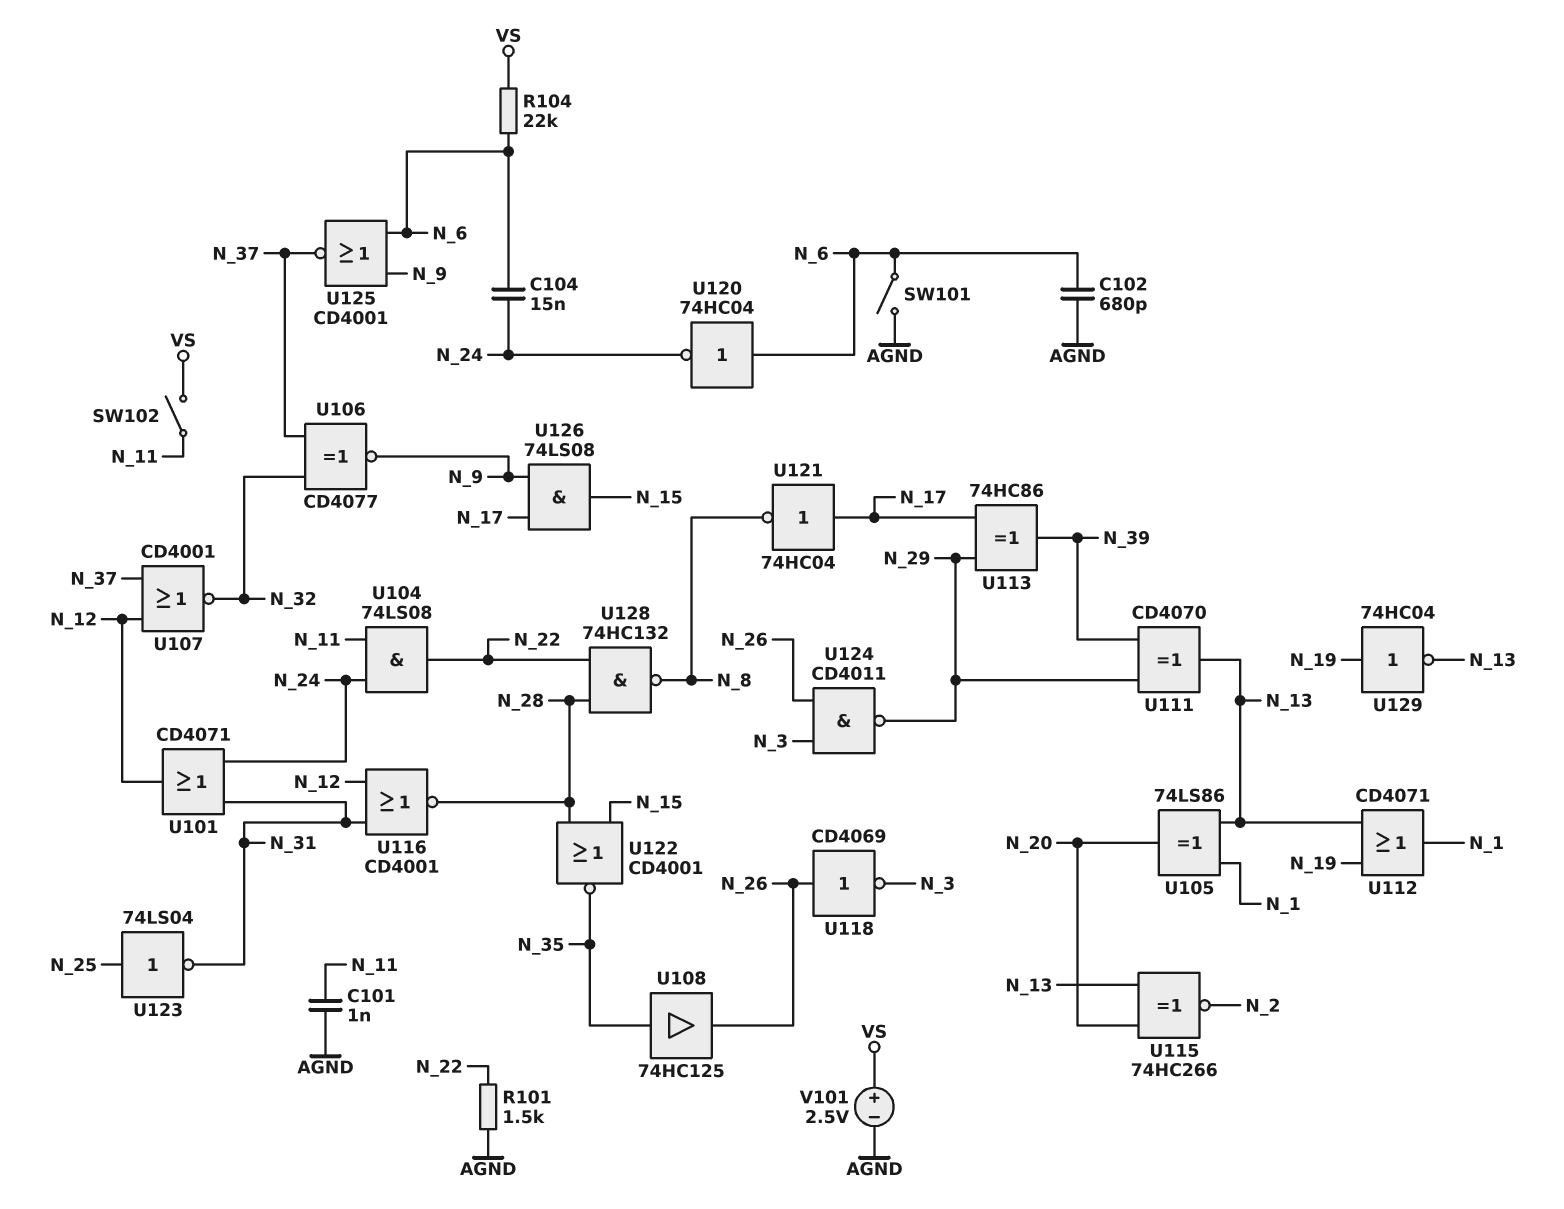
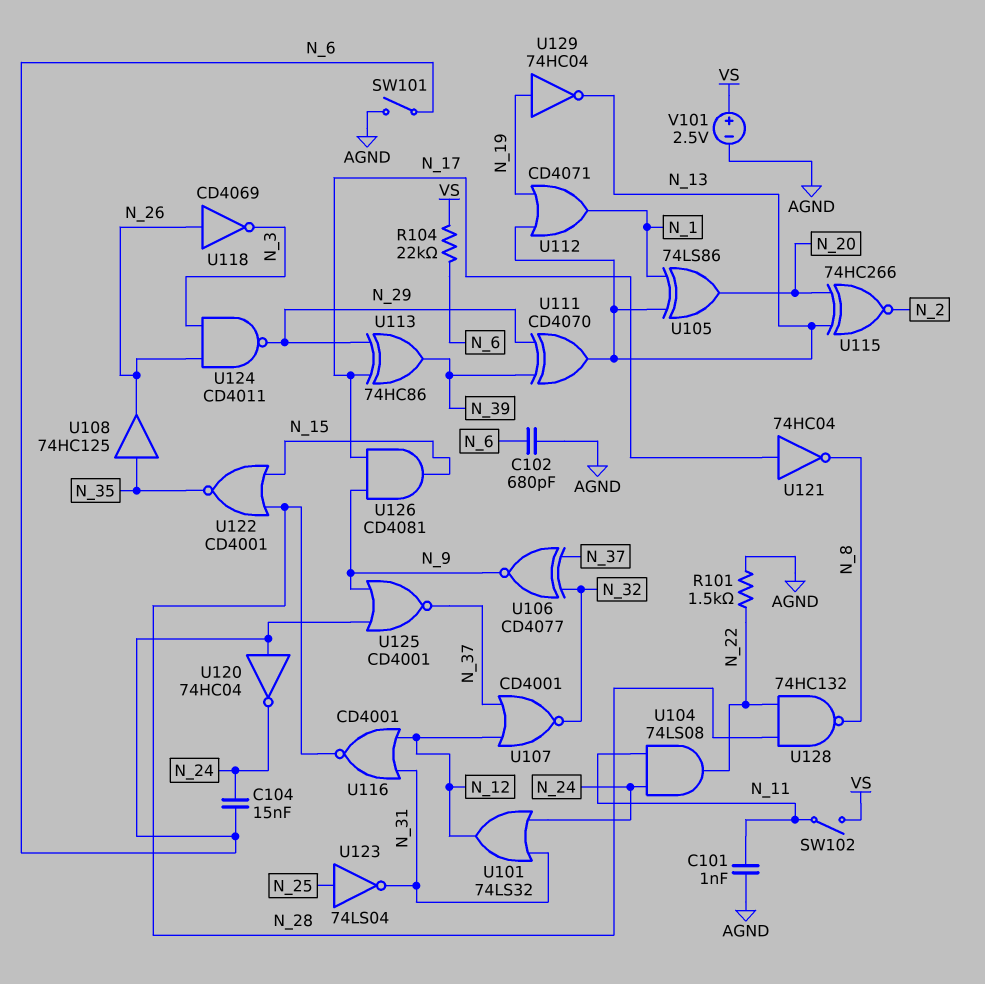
U101: OR CD4071 (in N_24, in N_31, out N_12) -> OR 74LS32 (in N_24, in N_31, out N_12)
U126: AND 74LS08 (in N_9, in N_17, out N_15) -> AND CD4081 (in N_9, in N_17, out N_15)

